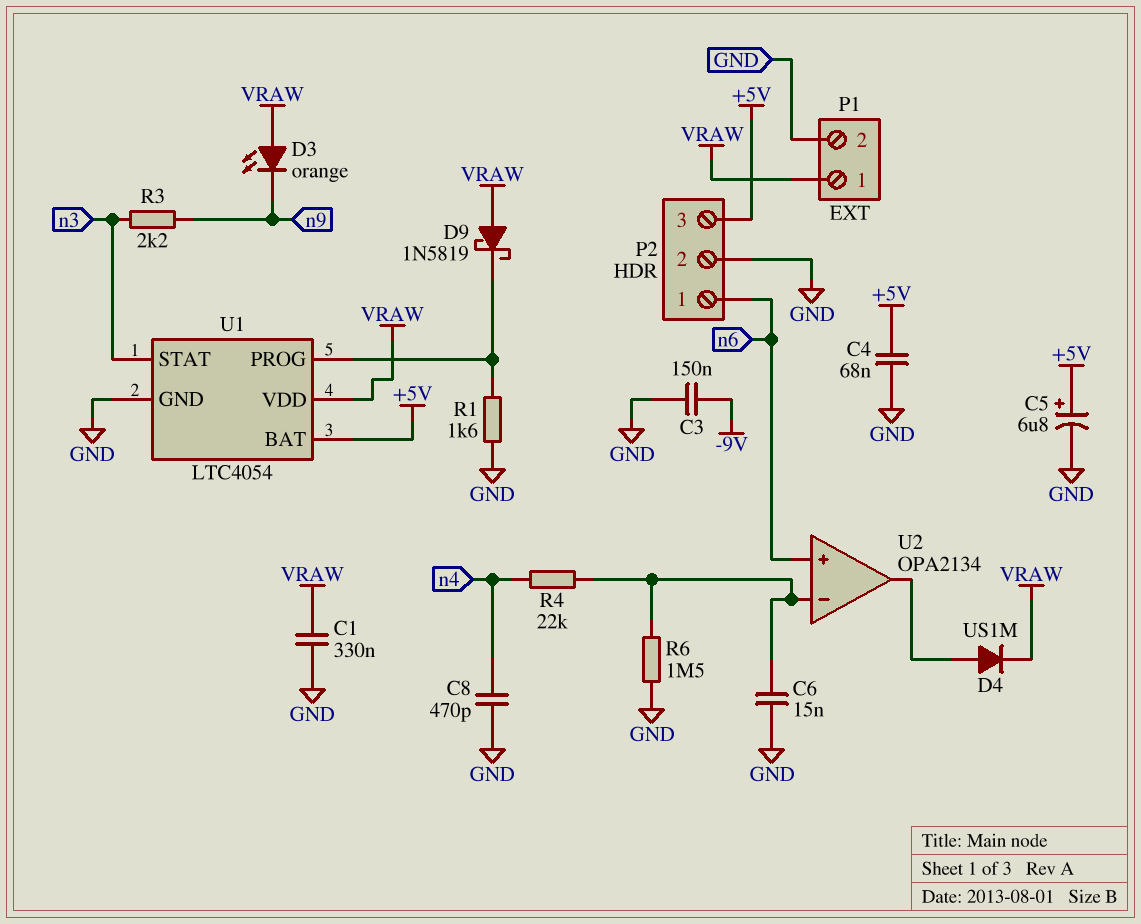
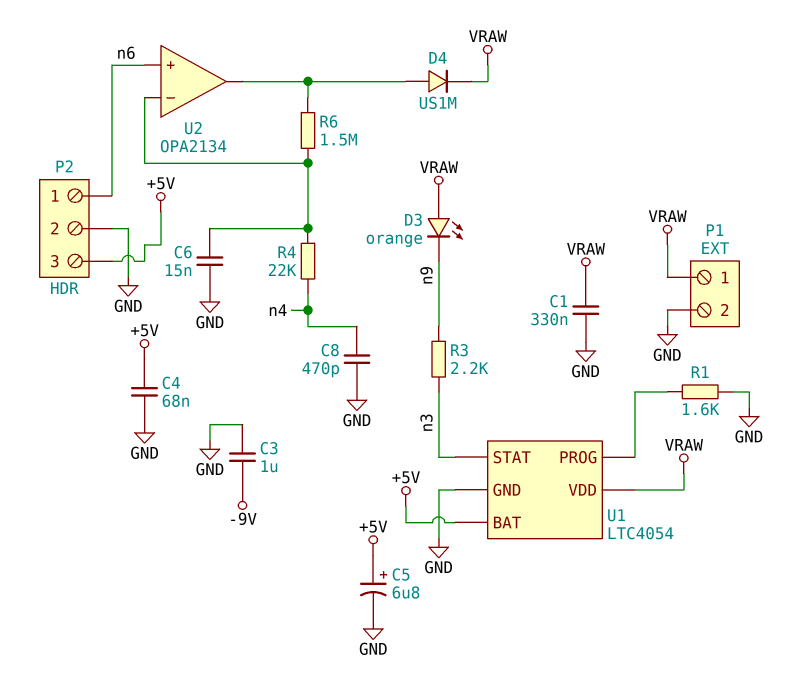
C3: 150nF (-9V, GND) -> 1uF (-9V, GND)
D9: schottky 1N5819 (A VRAW, K U1/PROG) -> none
R6: 1.5M (GND, U2/in-) -> 1.5M (U2/in-, U2/out)

